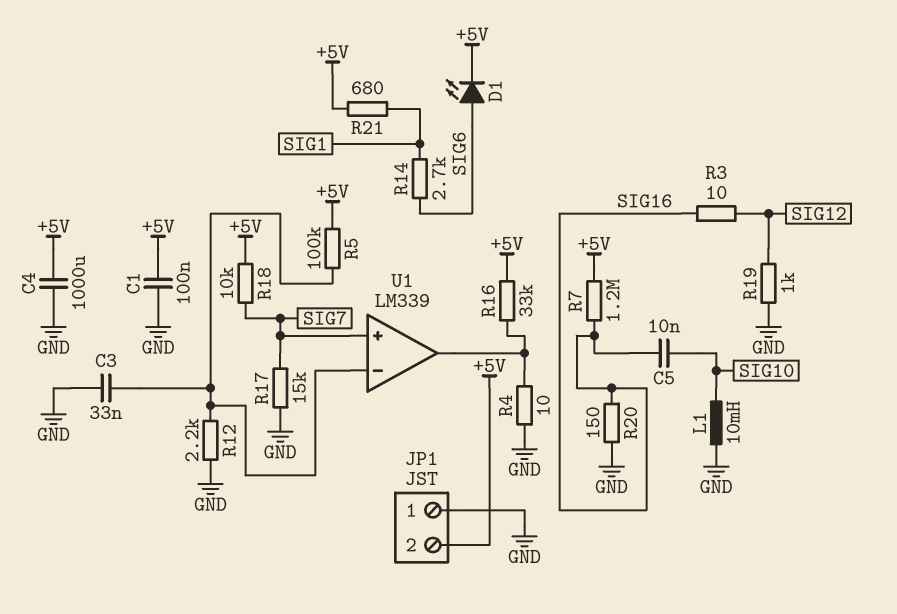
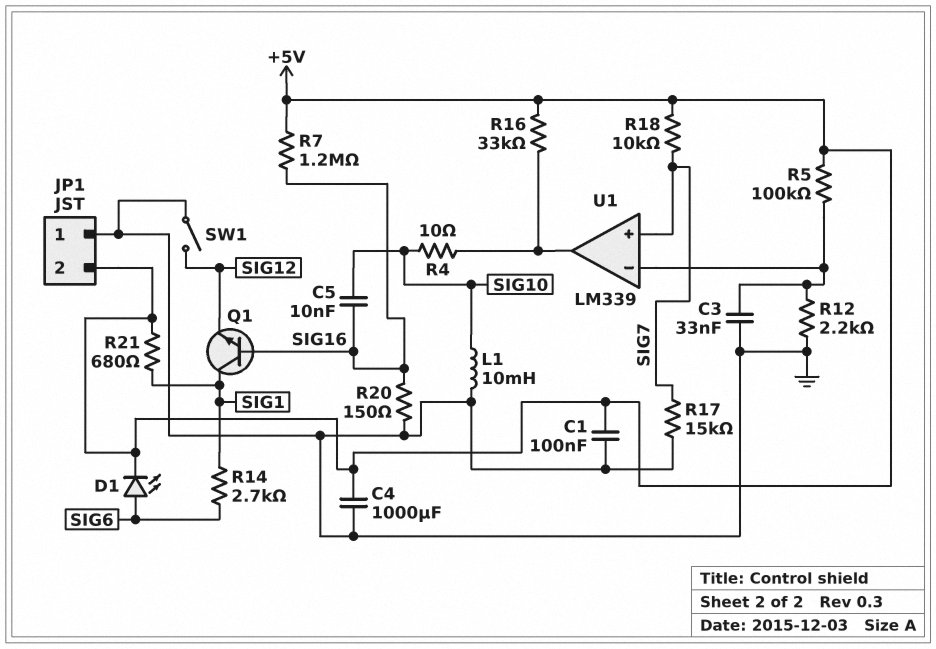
Q1: none -> NPN (B SIG16, C SIG1, E SIG12)
R3: 10 (SIG12, SIG16) -> none
R4: 10 (GND, U1/out) -> 10 (SIG10, U1/out)
R19: 1k (GND, SIG12) -> none
SW1: none -> switch (GND, SIG12)

